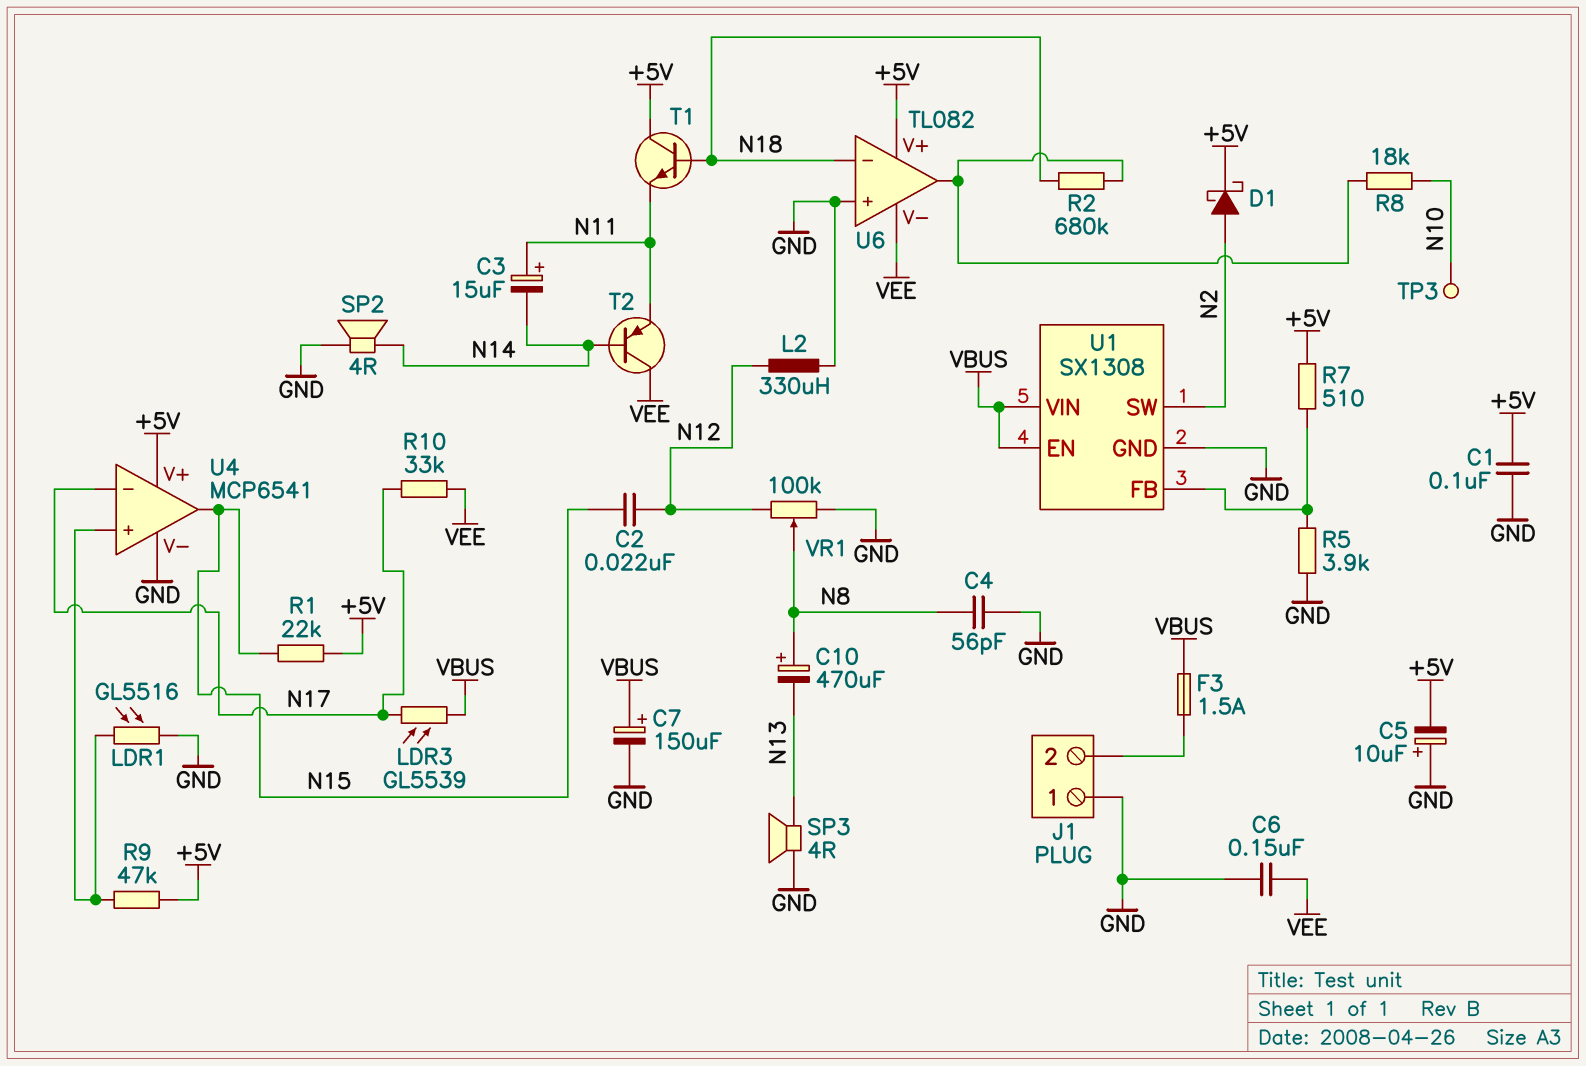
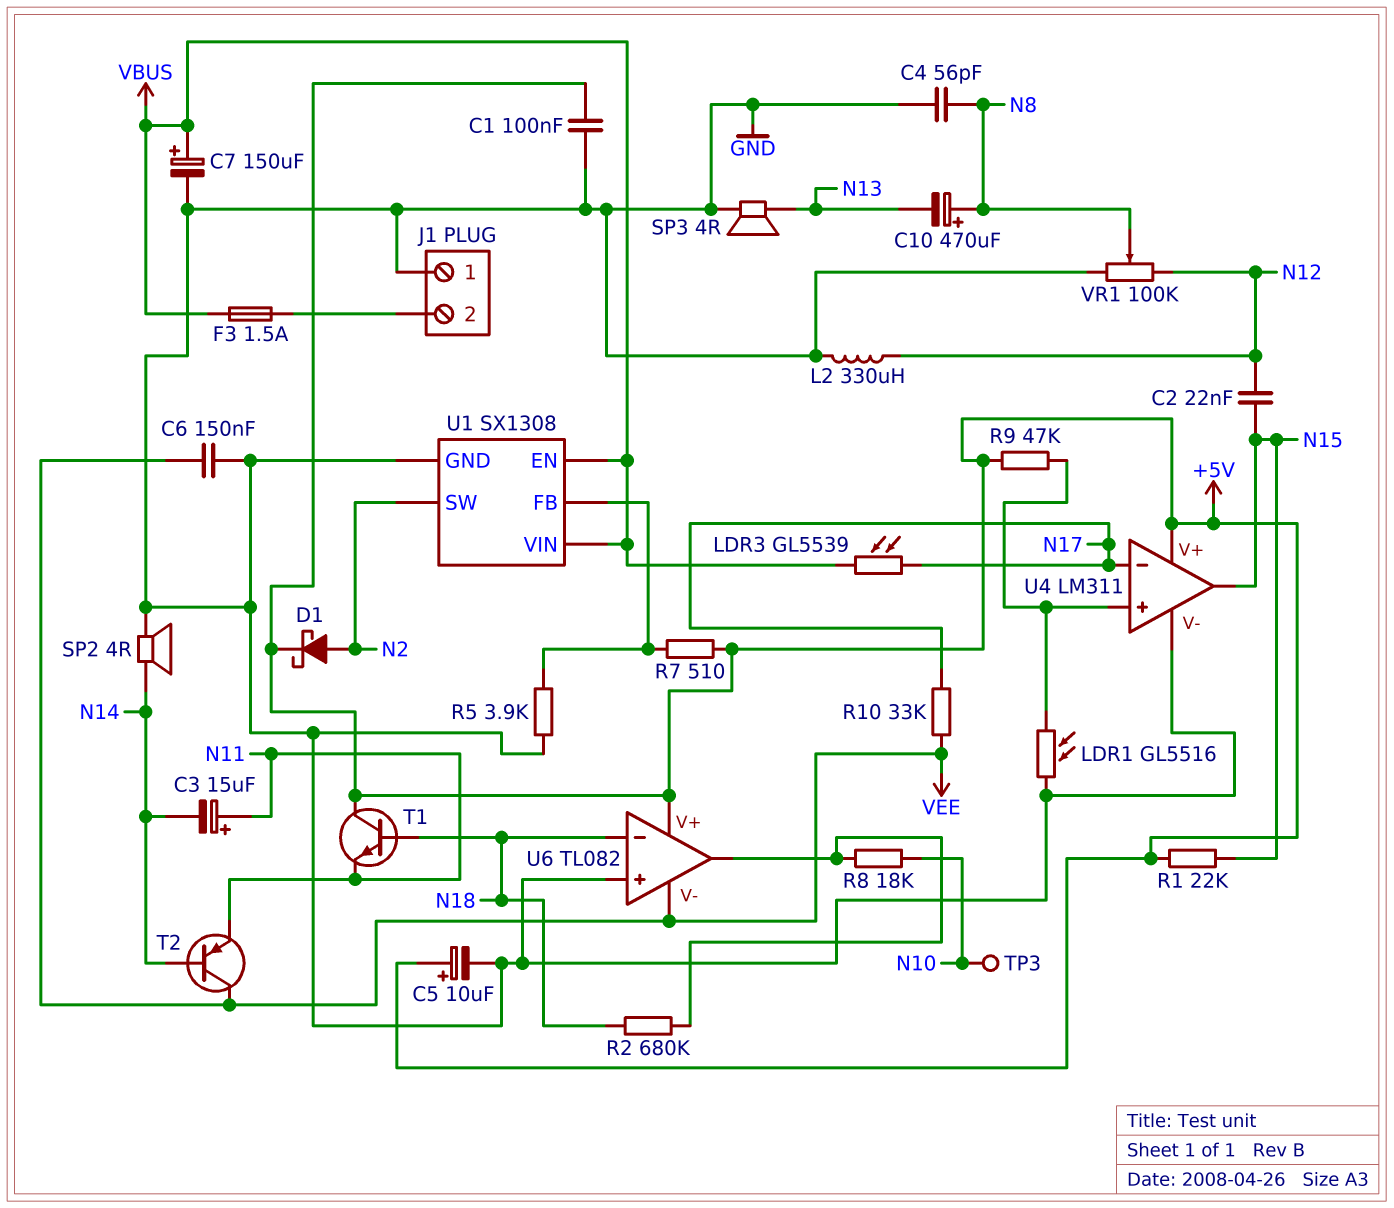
C5: 10uF (plus GND, minus +5V) -> 10uF (plus +5V, minus GND)
U4: MCP6541 -> LM311

